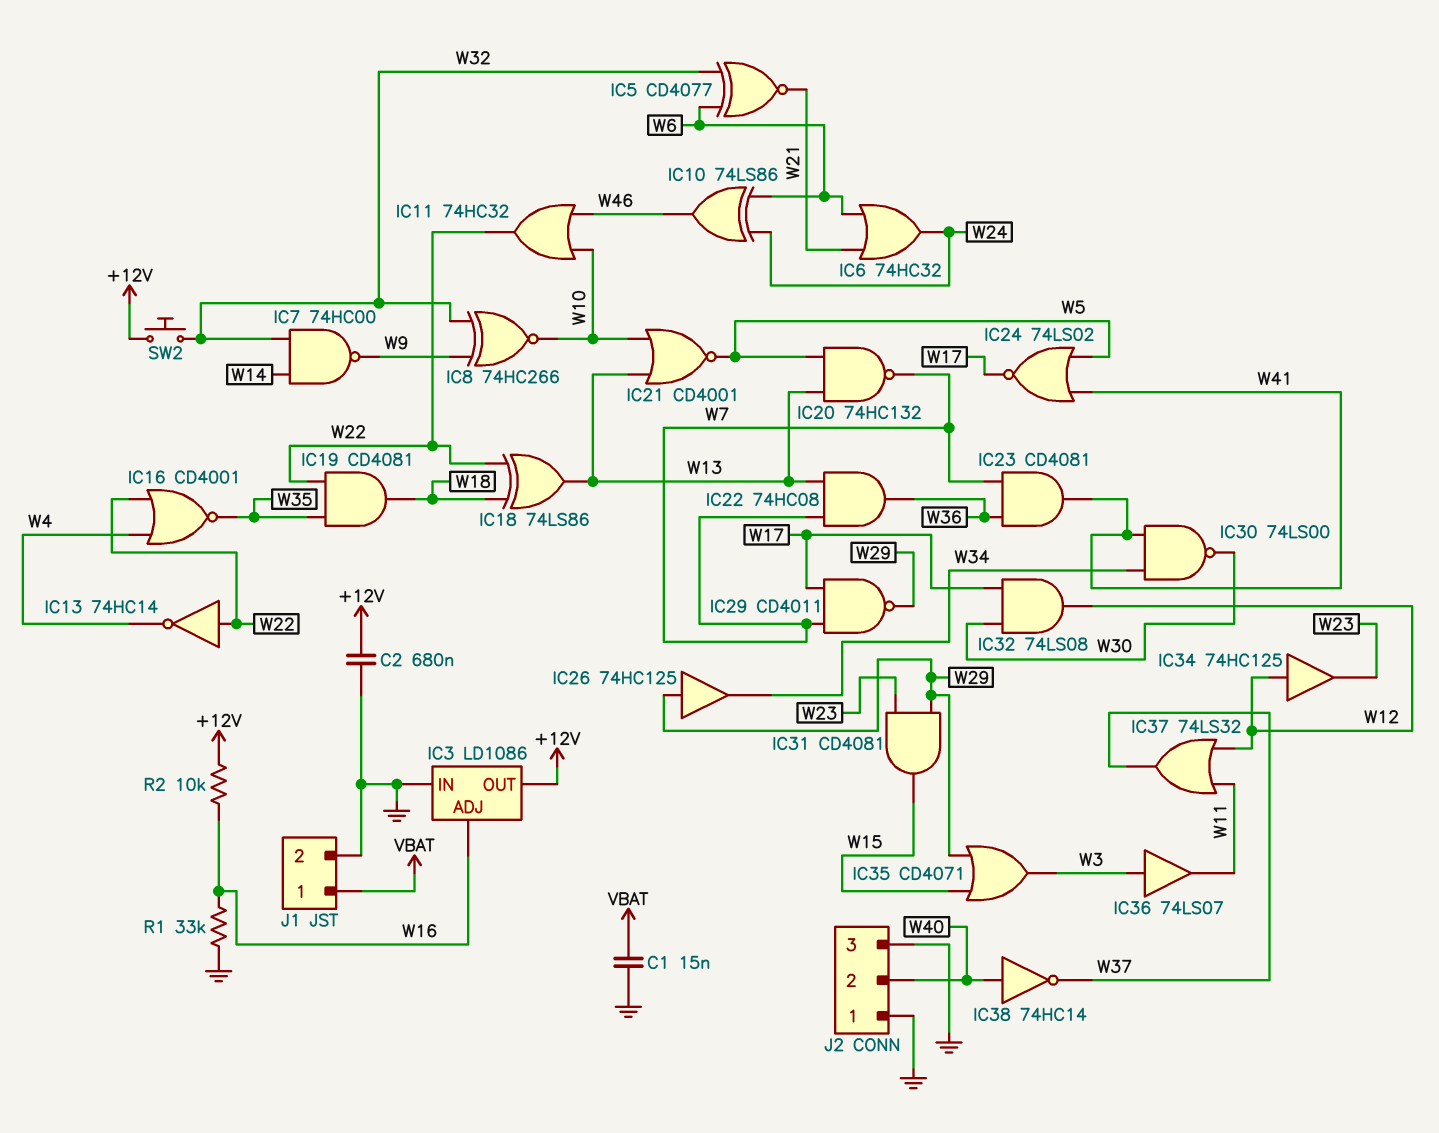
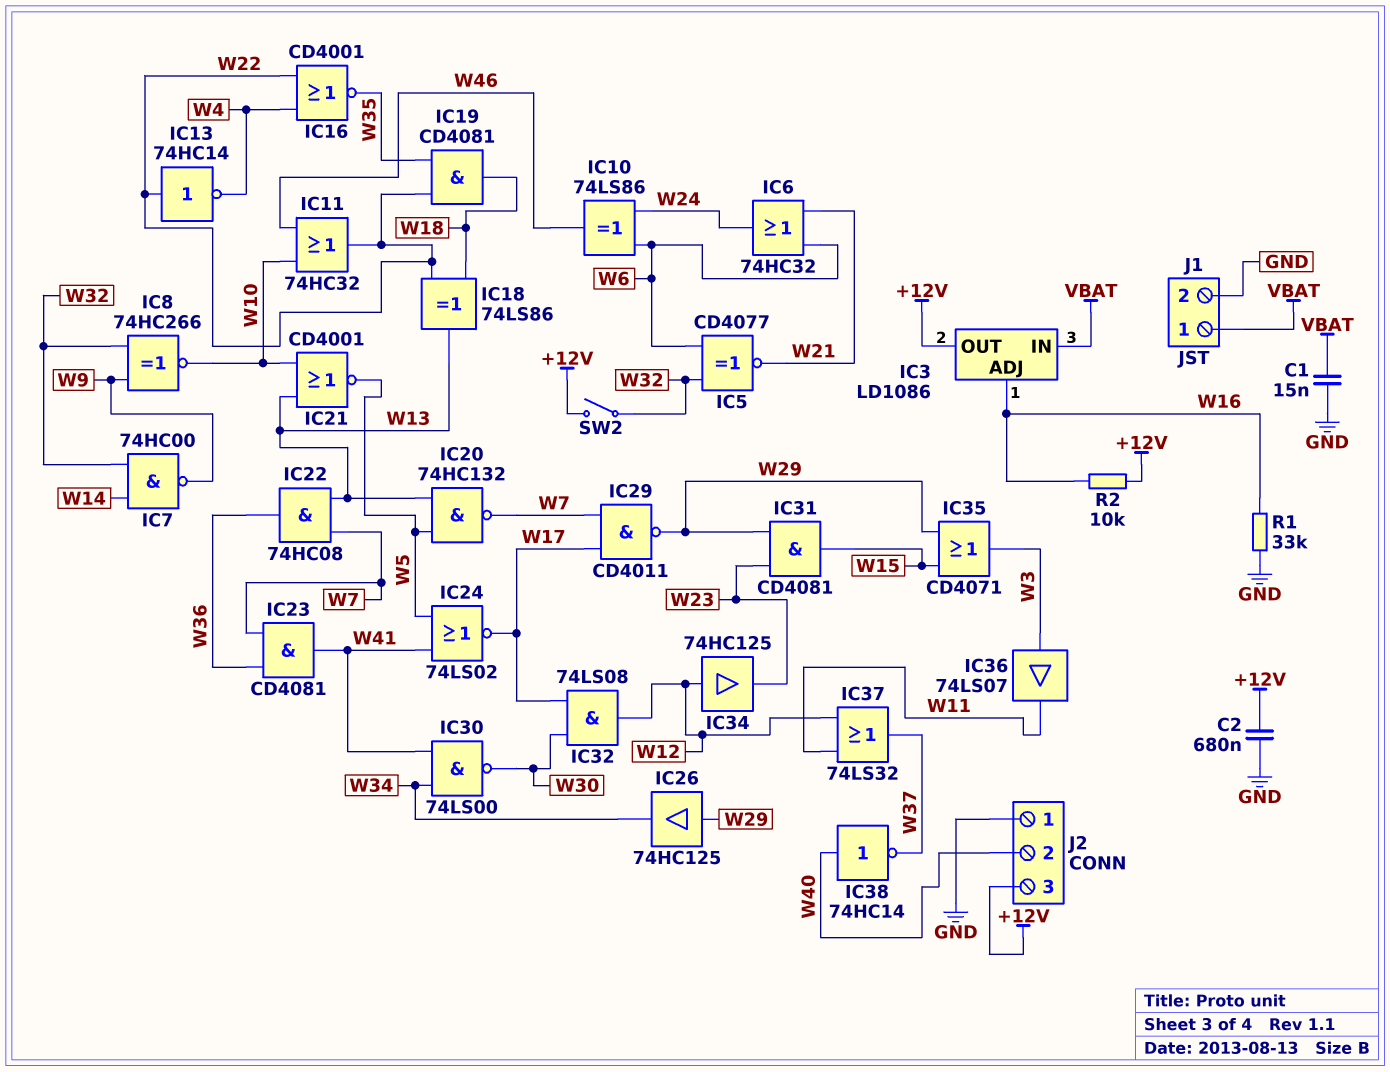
IC3 pin IN: GND -> VBAT
J2 pin 3: GND -> +12V
SW2: button (+12V, W32) -> switch (+12V, W32)

